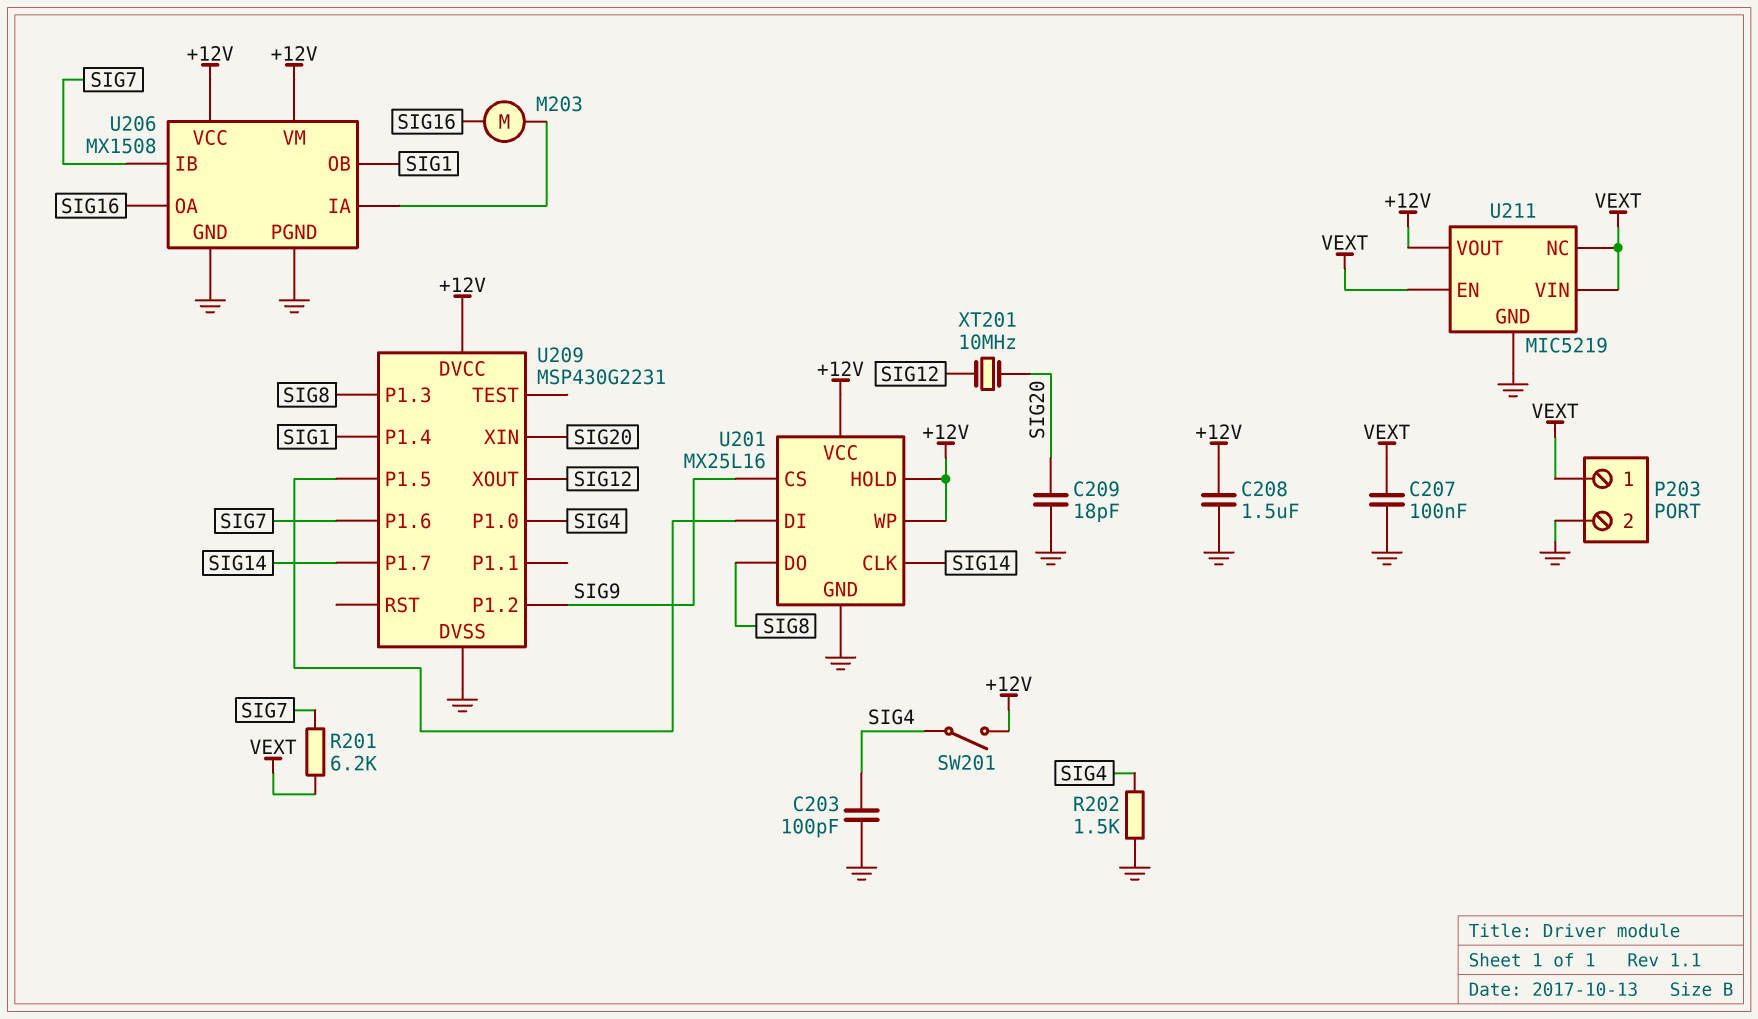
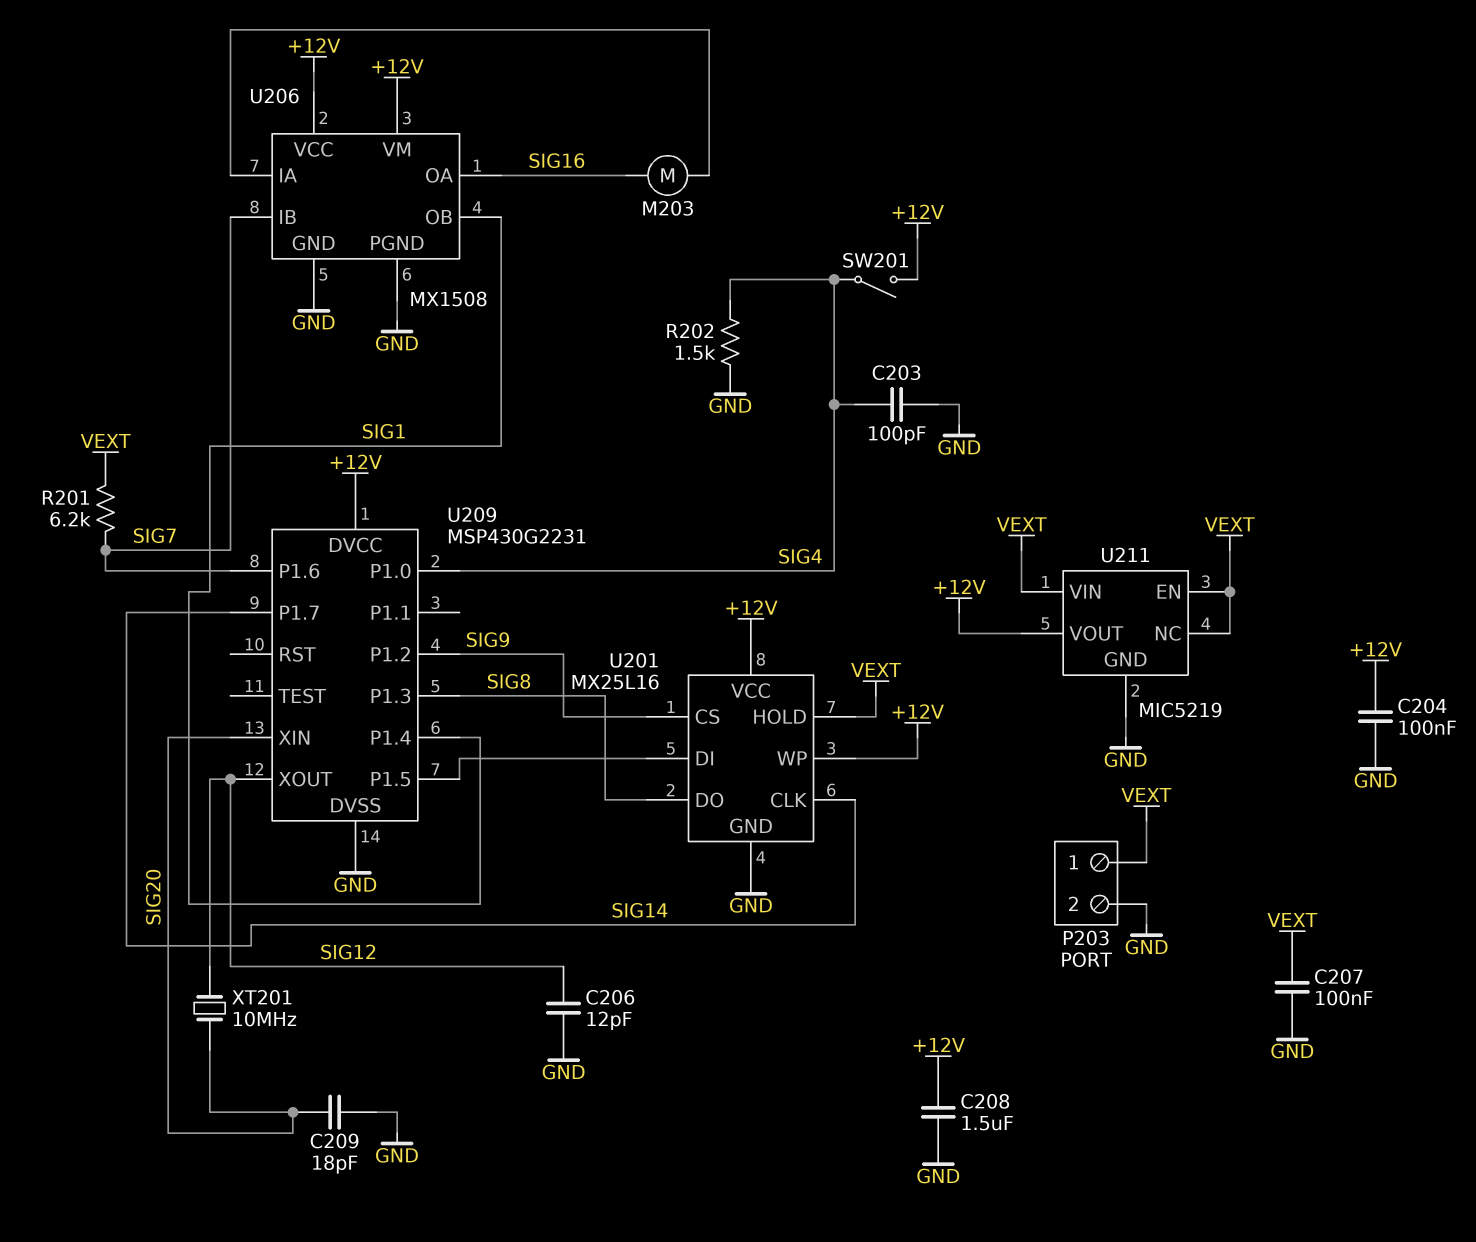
C204: none -> 100nF (+12V, GND)
C206: none -> 12pF (GND, SIG12)
U201 pin HOLD: +12V -> VEXT

